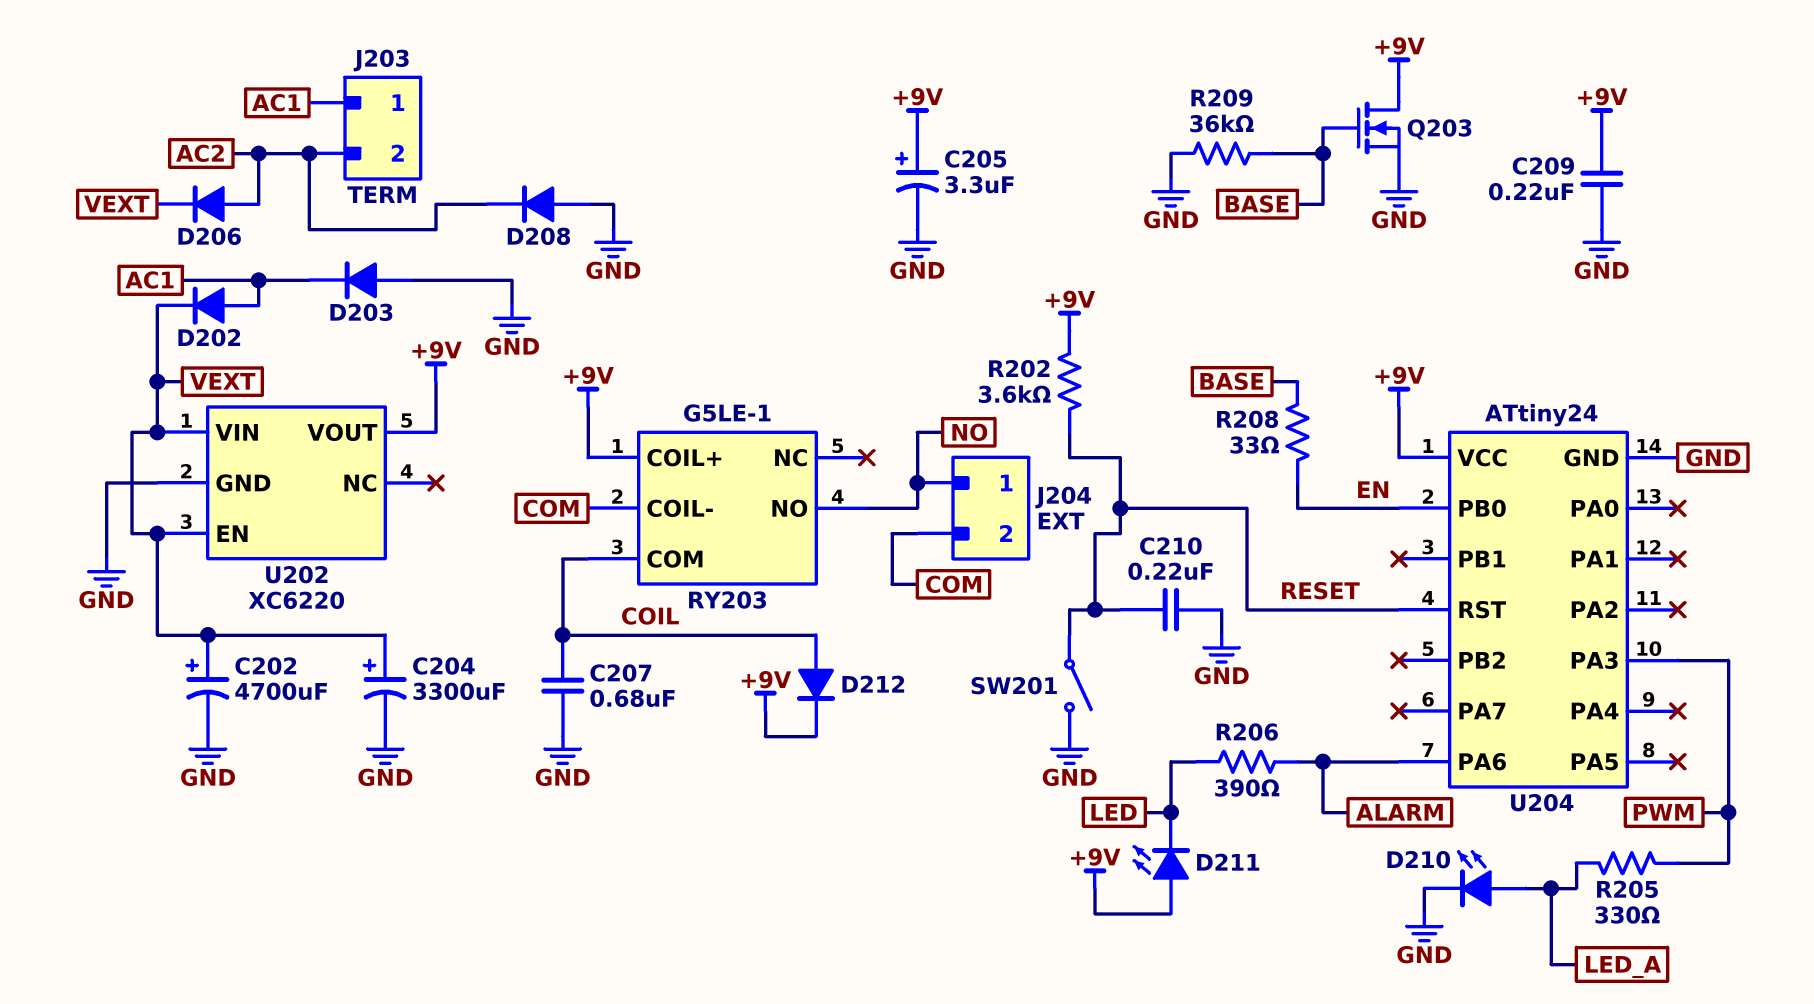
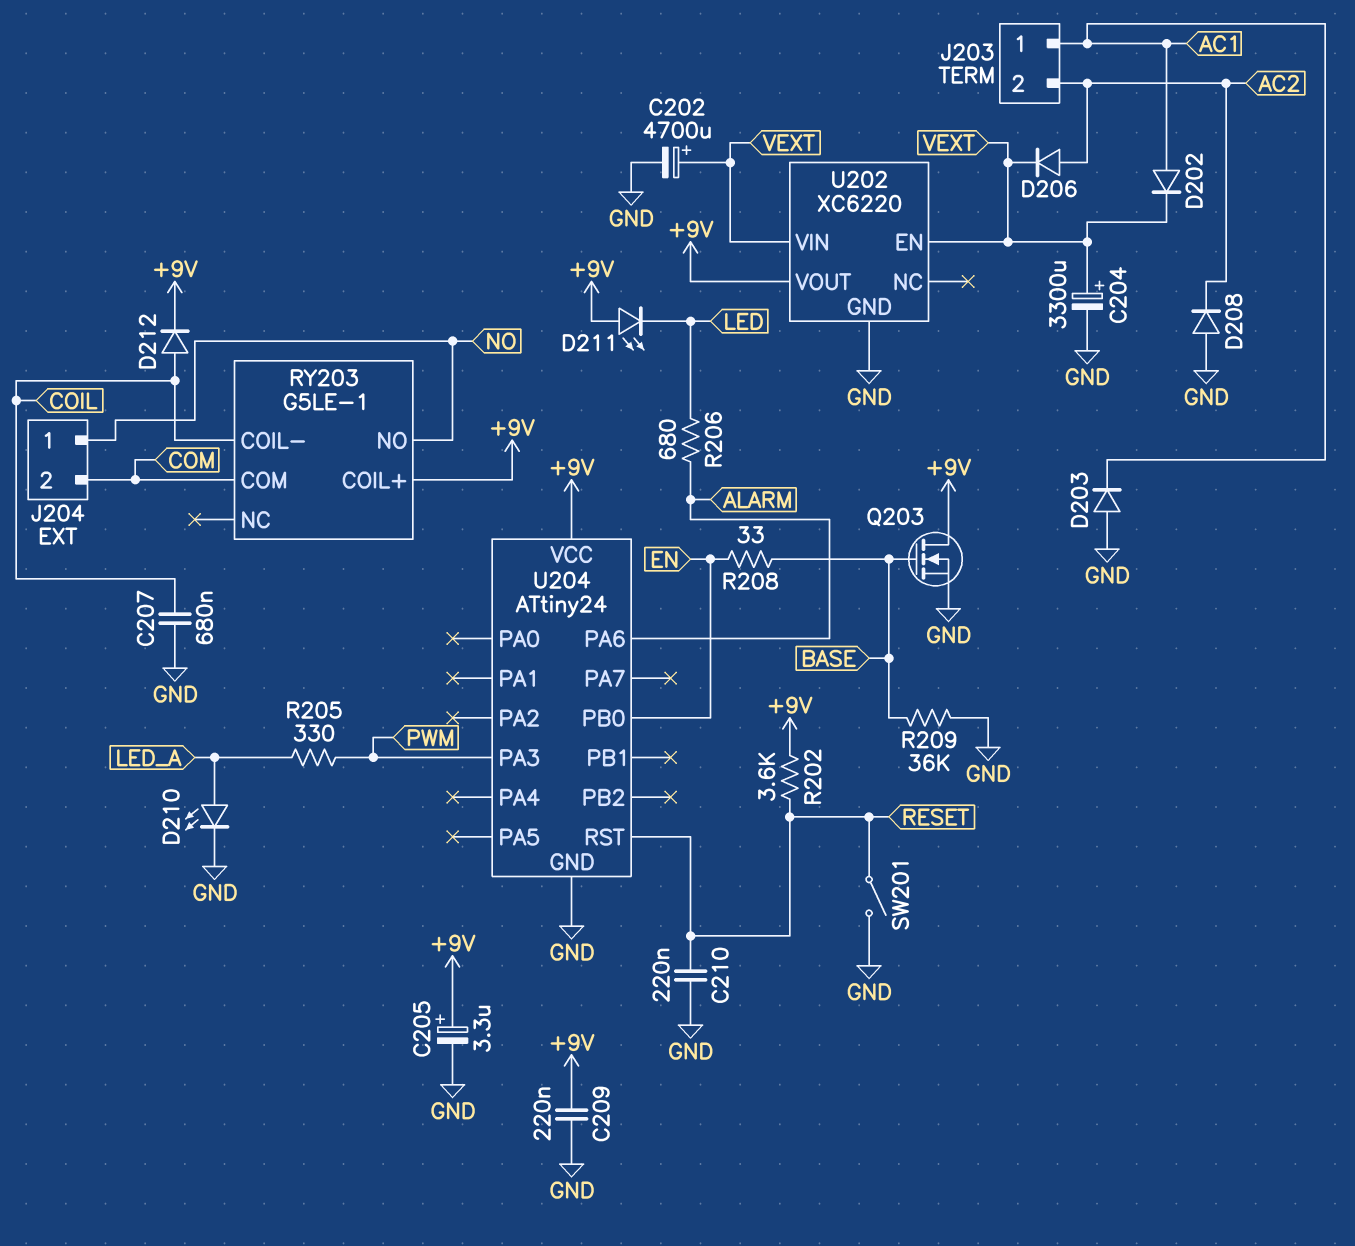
R206: 390 (ALARM, LED) -> 680 (ALARM, LED)
RY203 pin COIL-: COM -> COIL
RY203 pin COM: COIL -> COM

